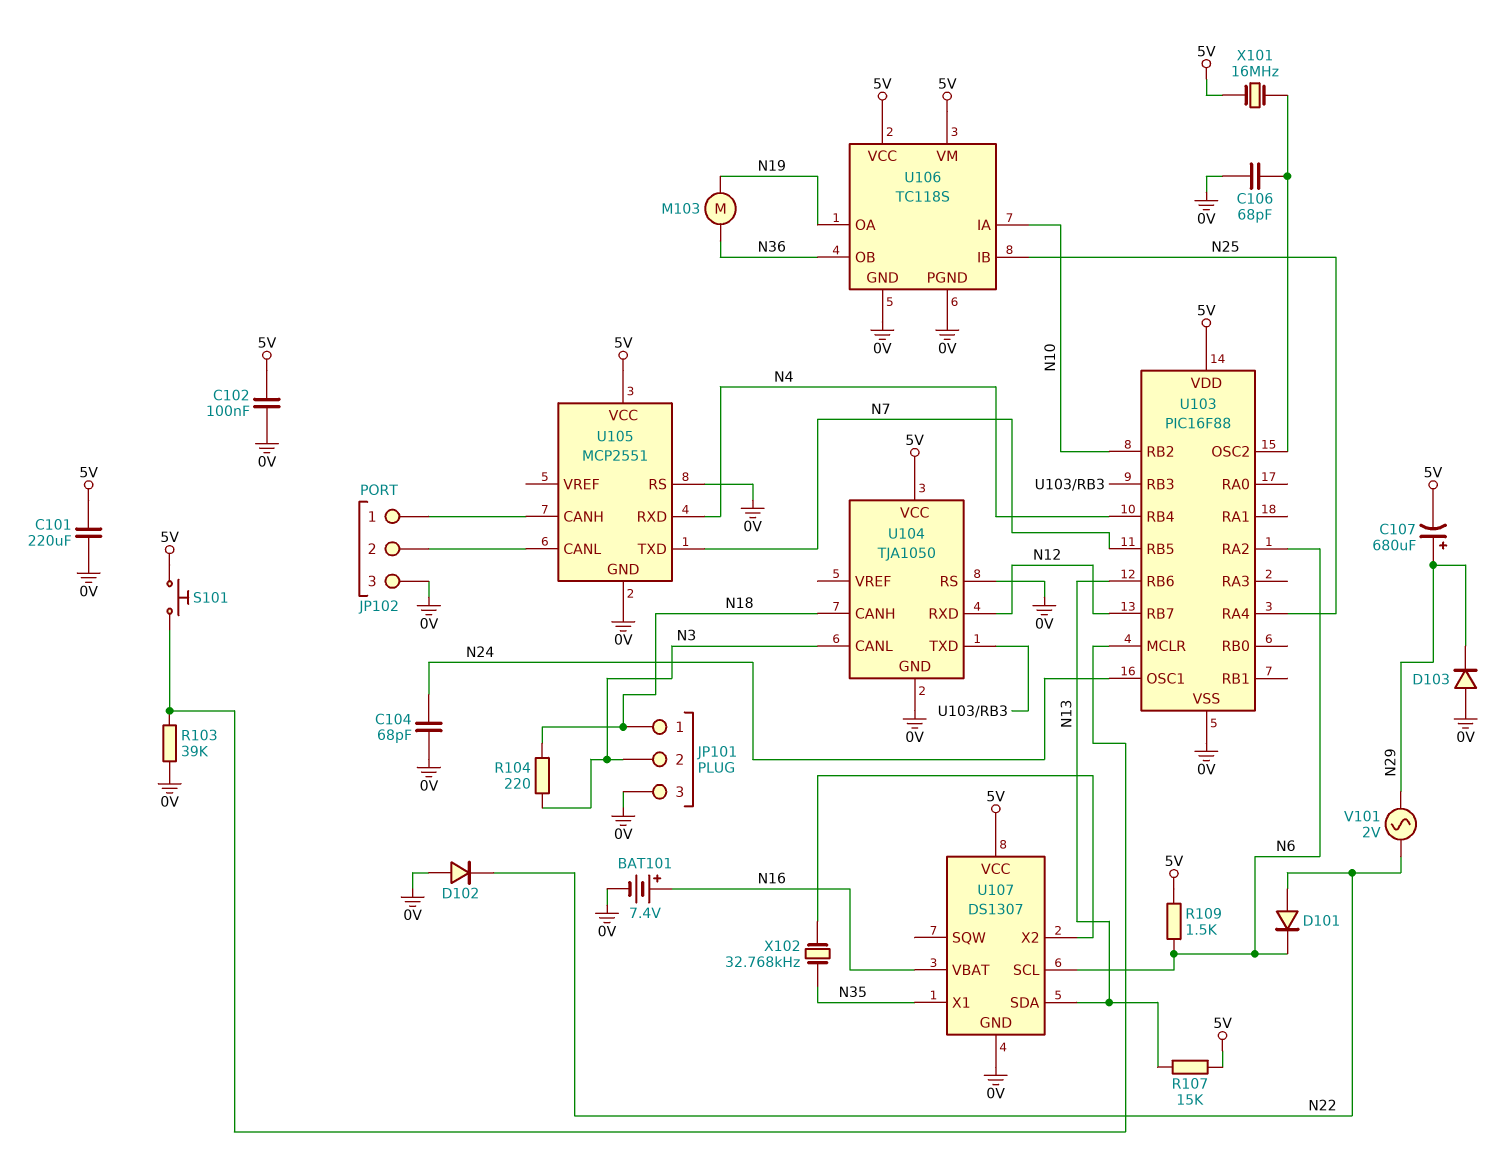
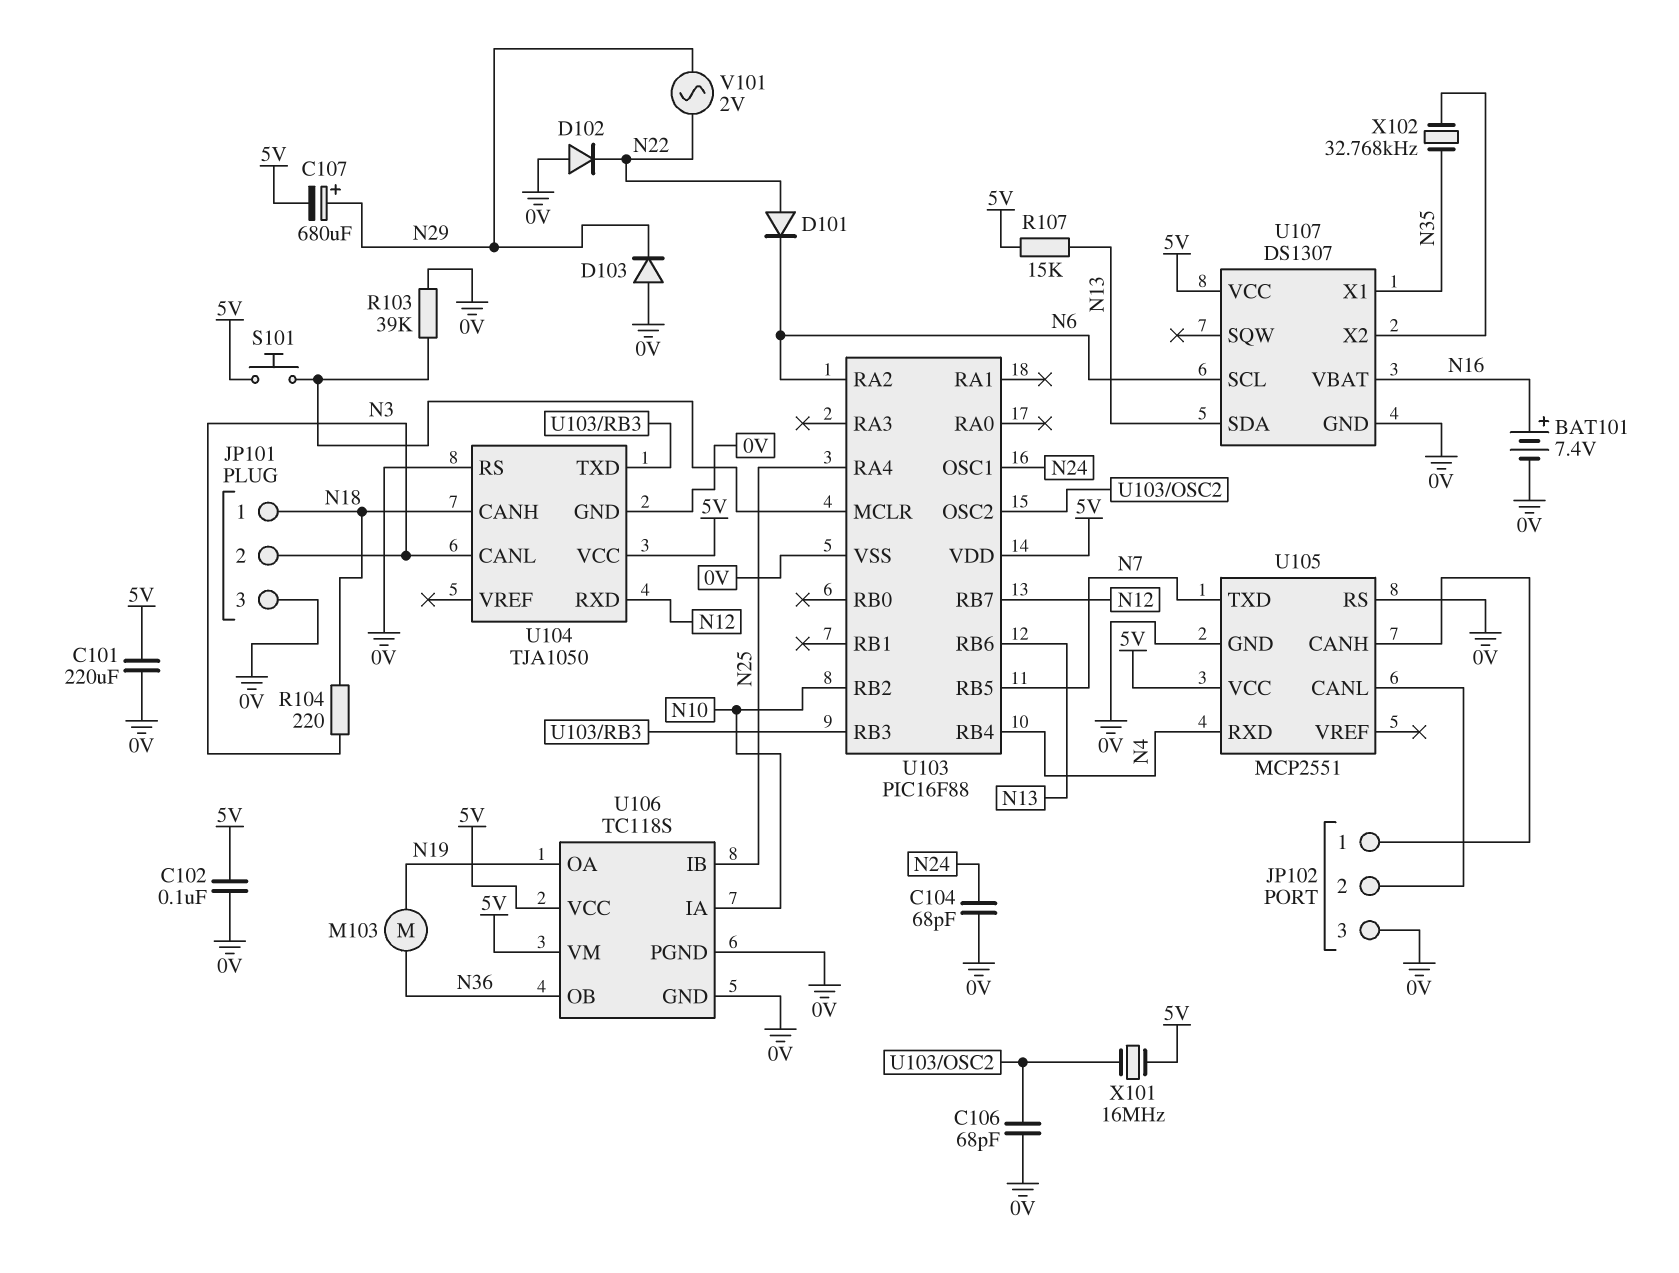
R109: 1.5k (5V, N6) -> none

